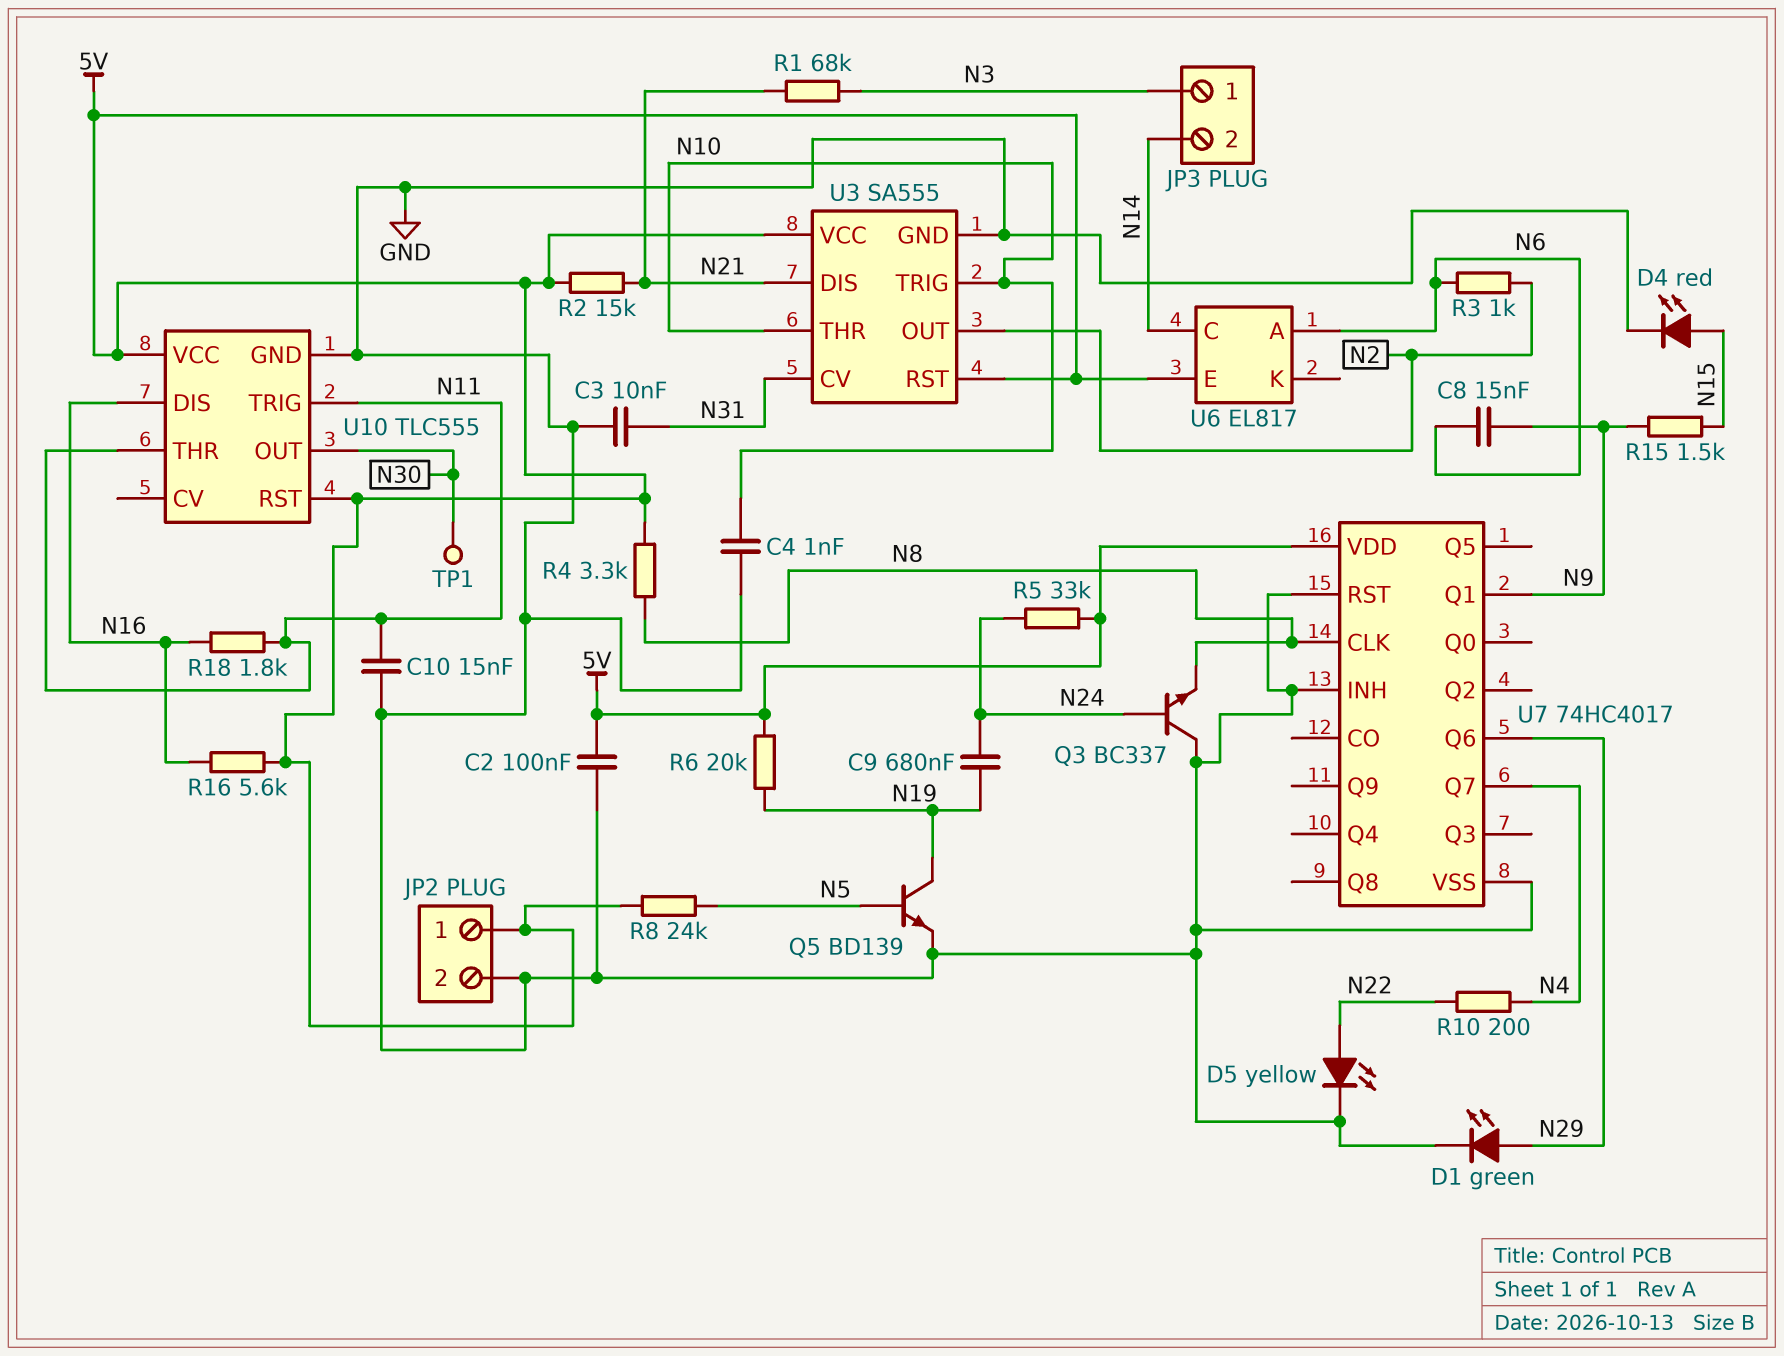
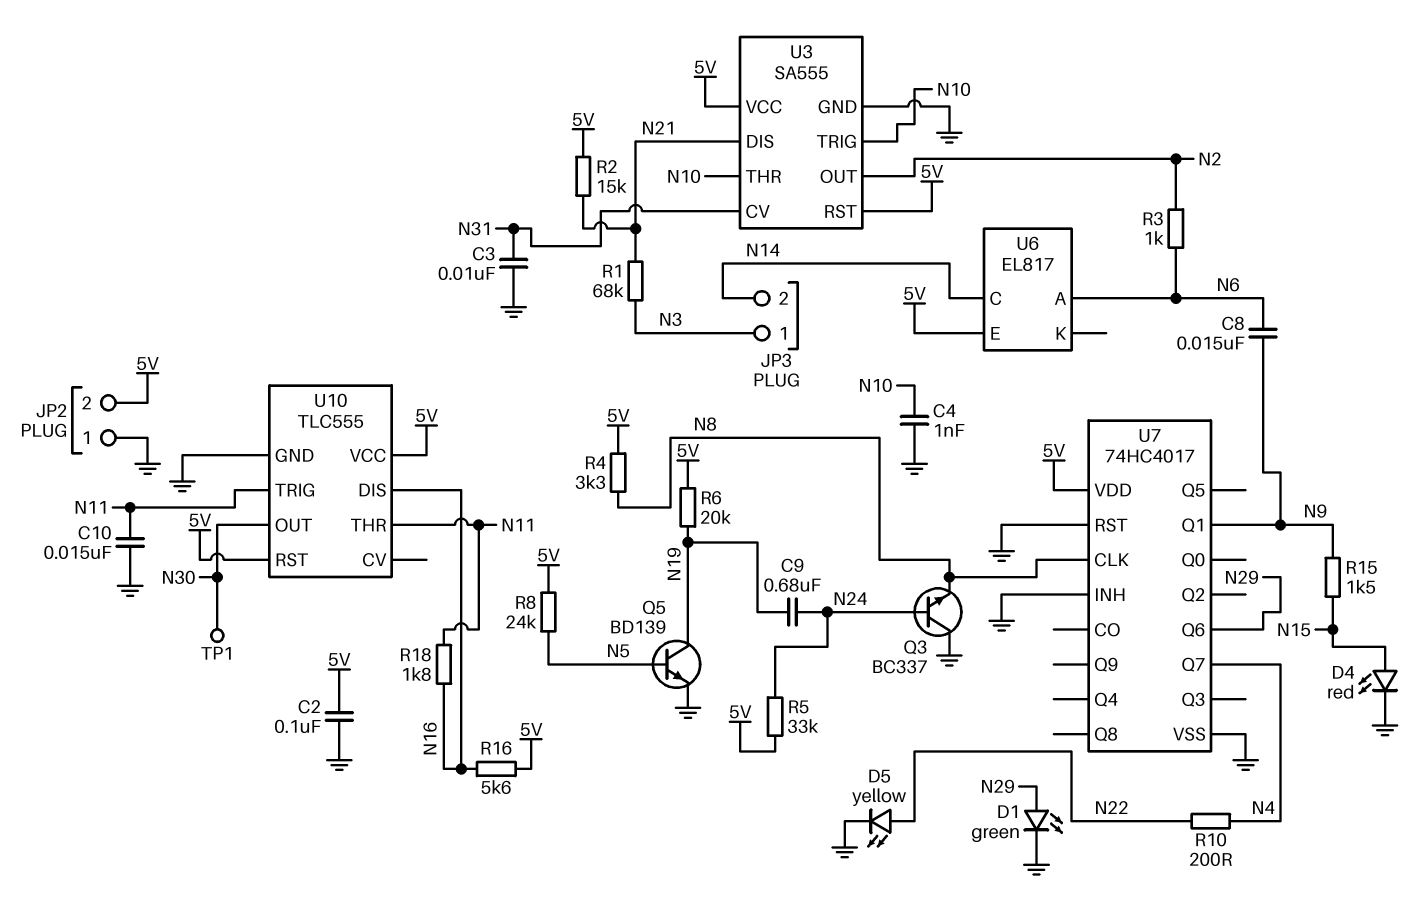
JP2 pin 1: 5V -> GND
JP2 pin 2: GND -> 5V

